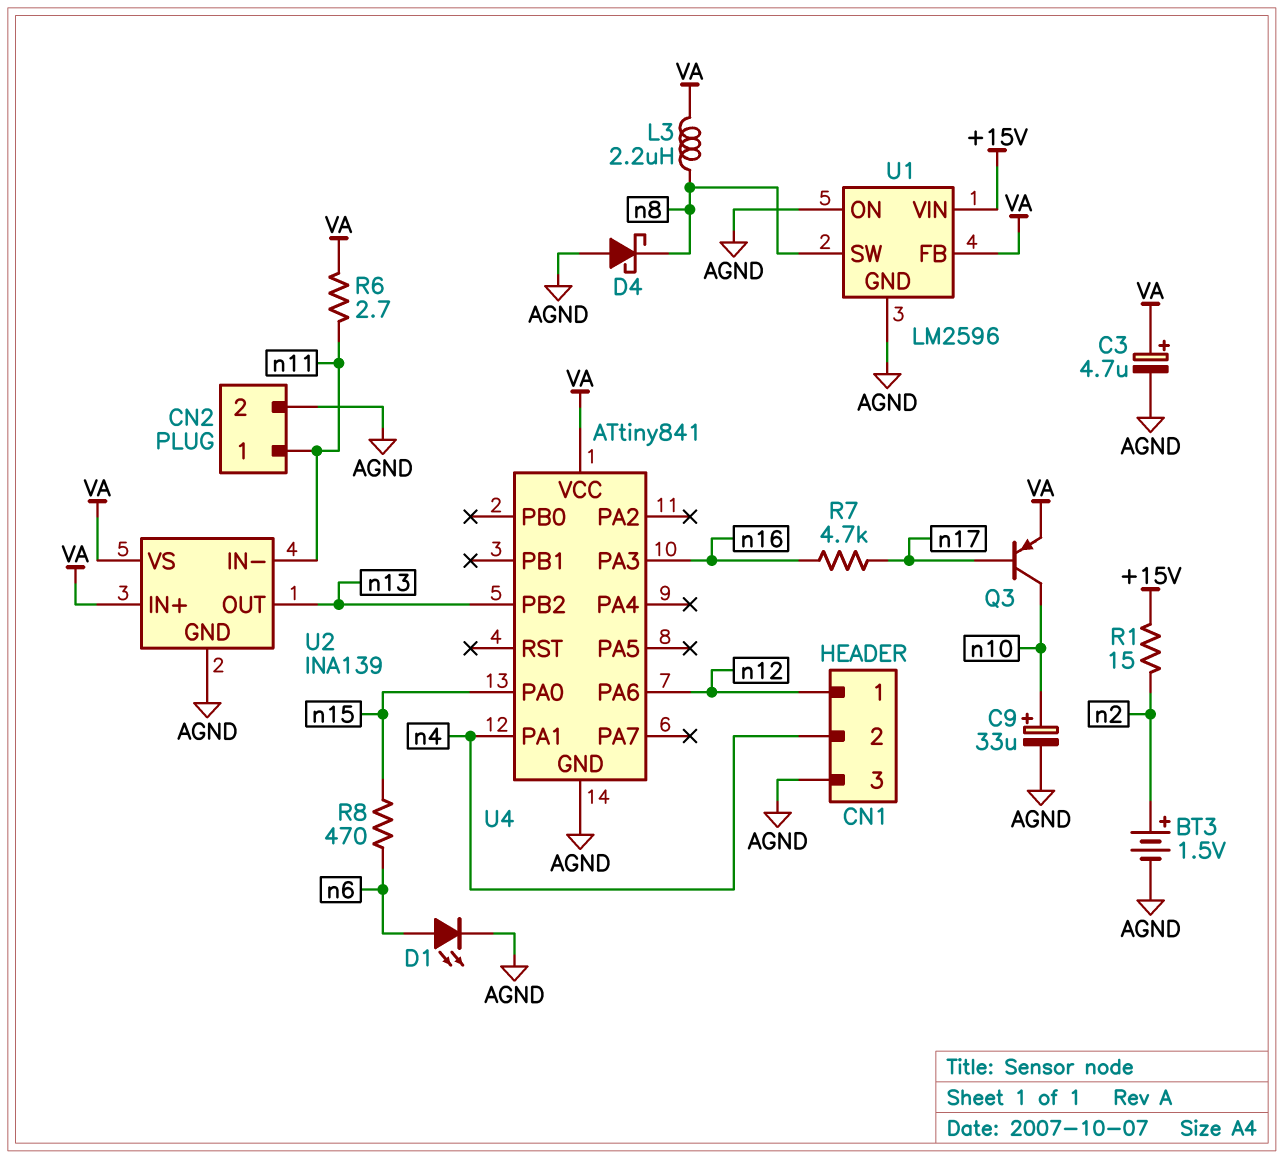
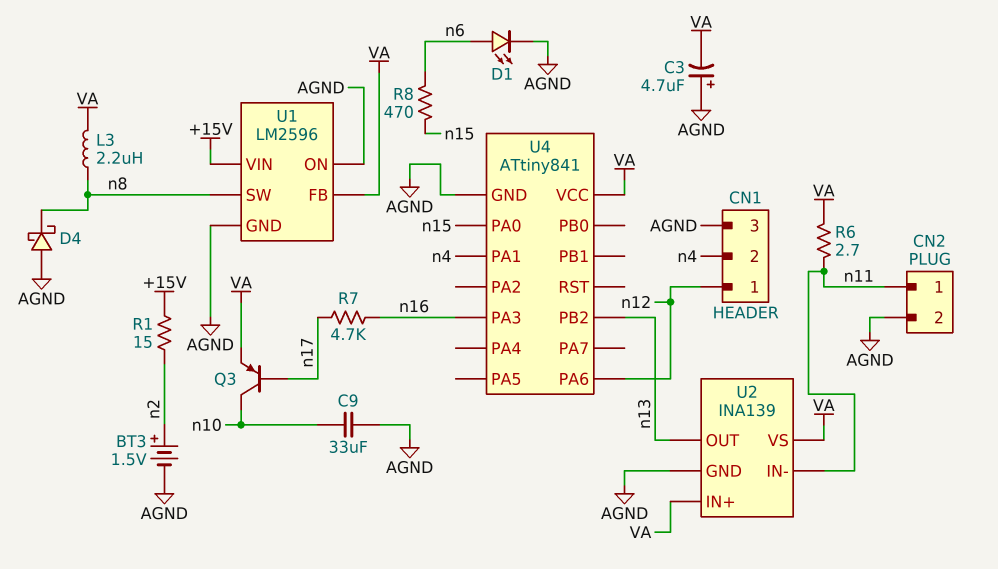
C3: 4.7uF (plus VA, minus AGND) -> 4.7uF (plus AGND, minus VA)
C9: 33uF (plus n10, minus AGND) -> 33uF (AGND, n10)

